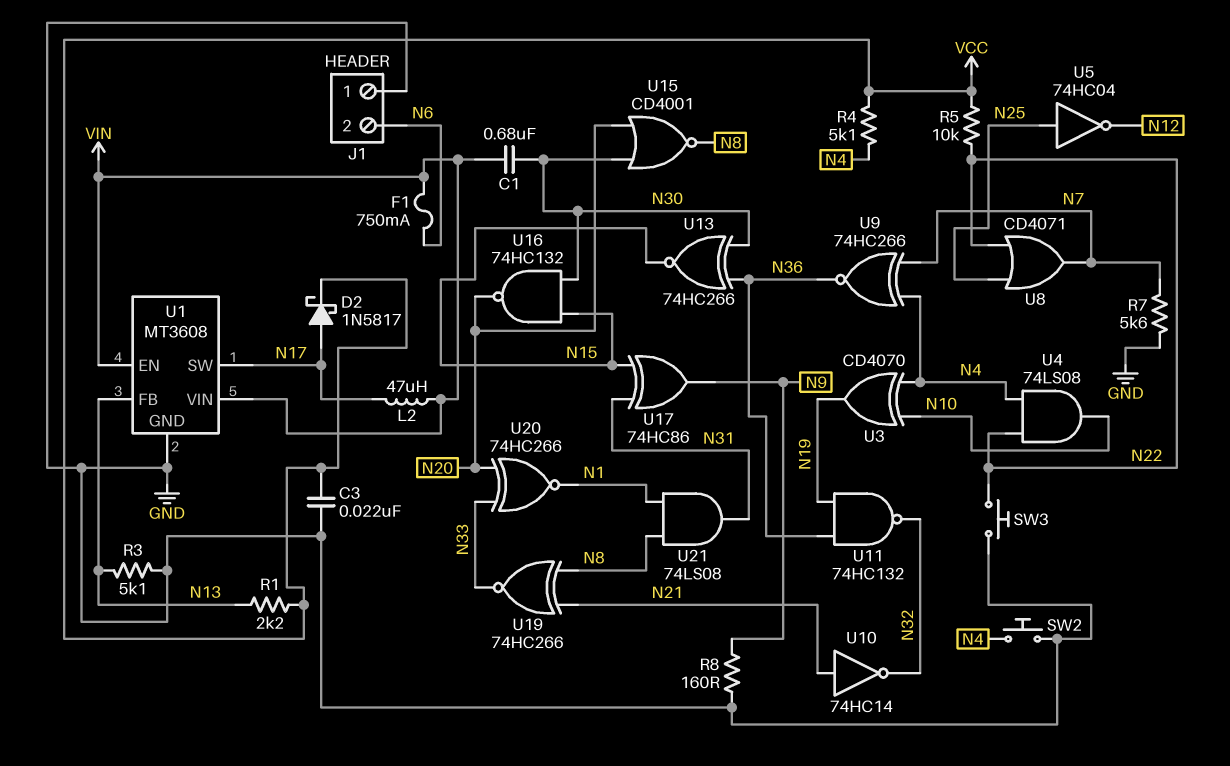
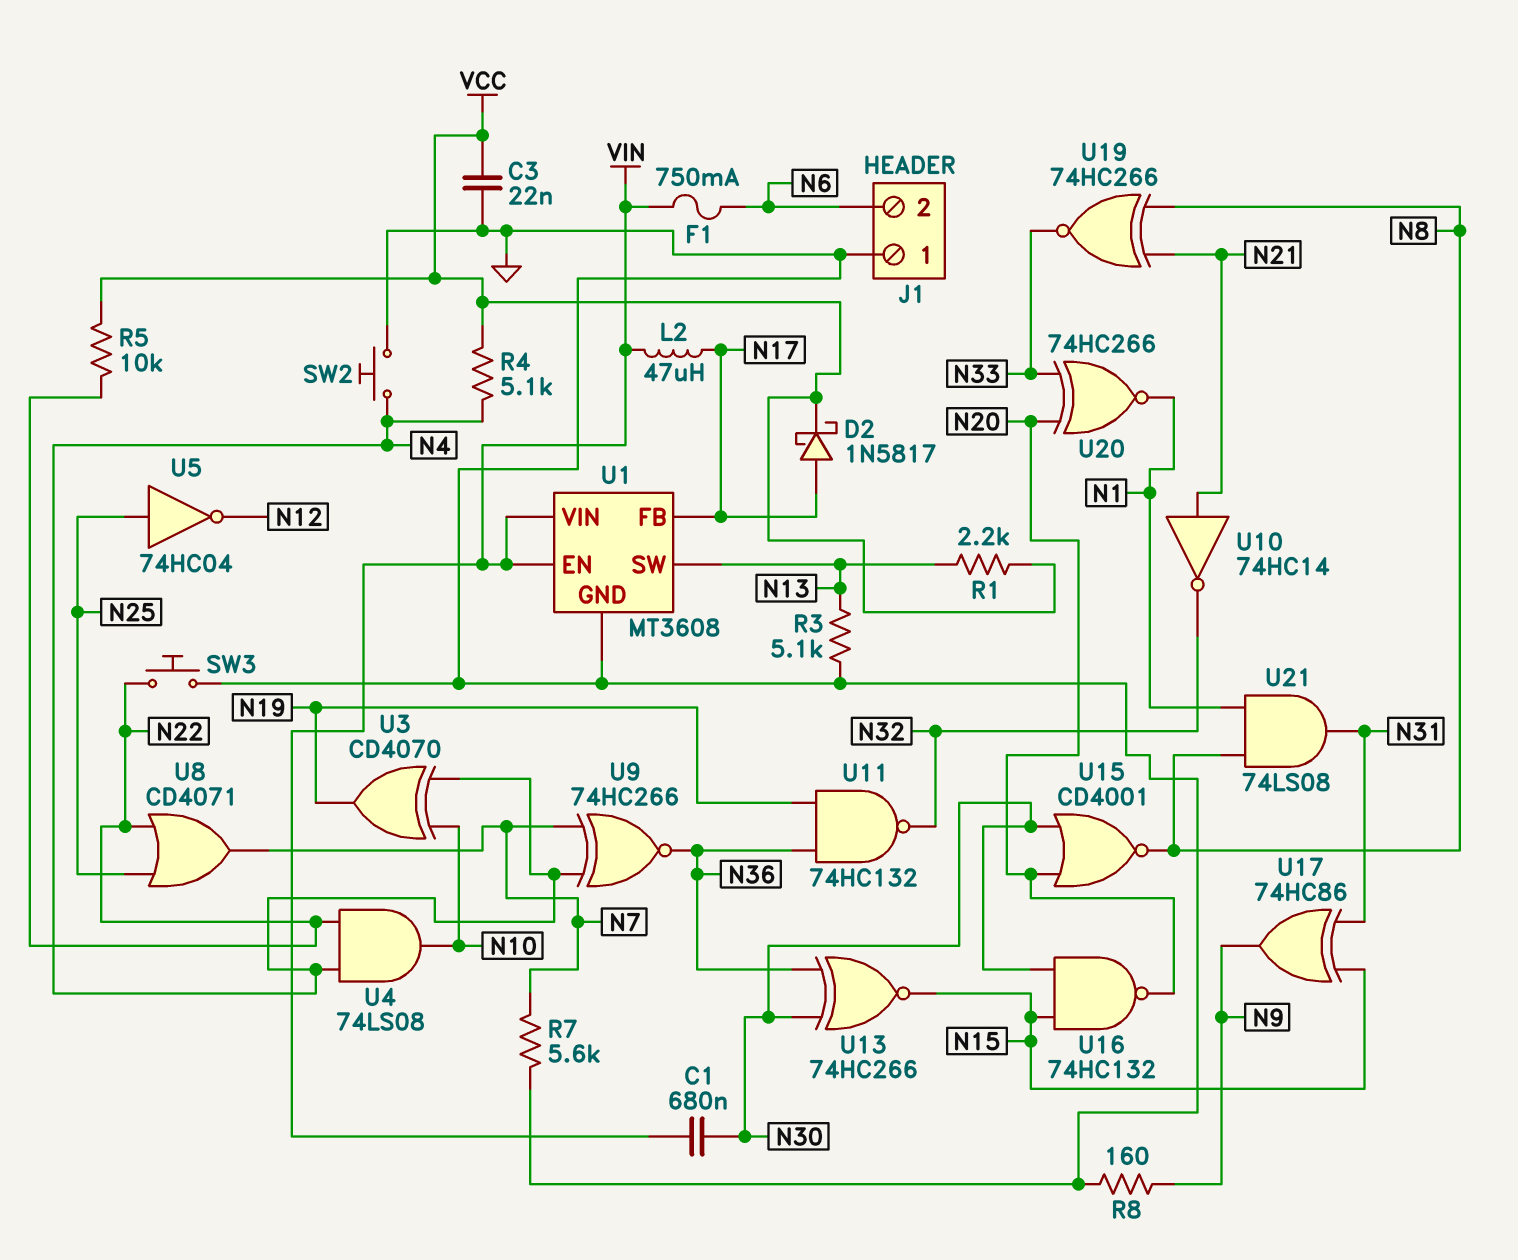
U1 pin FB: N13 -> N17
U1 pin SW: N17 -> N13

